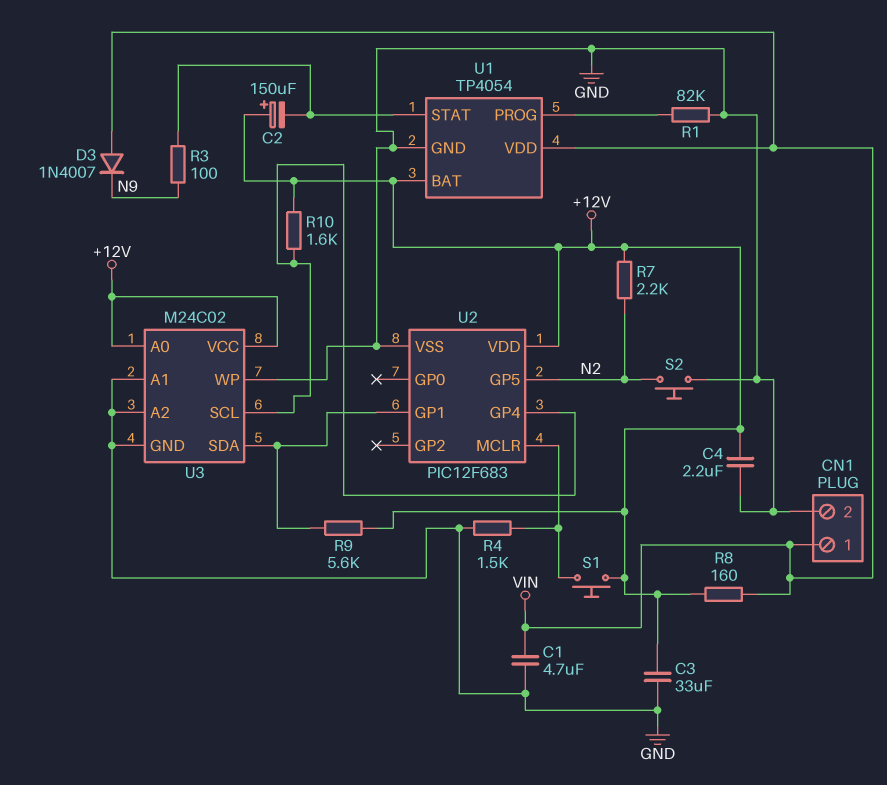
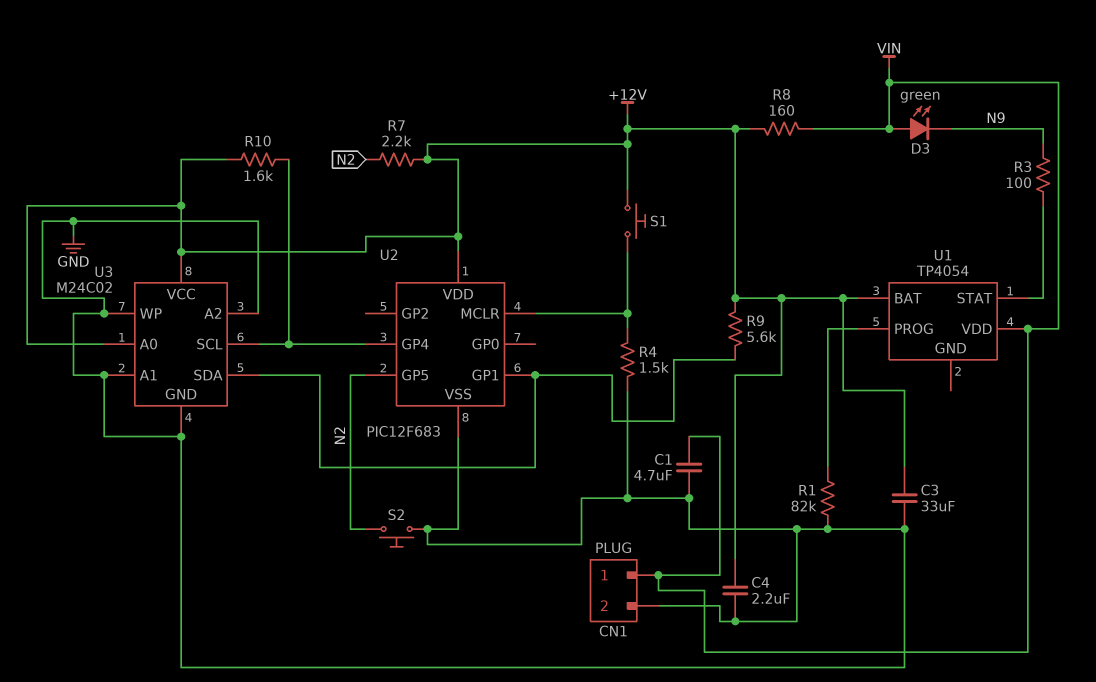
C2: 150uF (plus +12V, minus U1/STAT) -> none
D3: diode 1N4007 (A VIN, K N9) -> LED green (A VIN, K N9)
U1 pin GND: GND -> none

